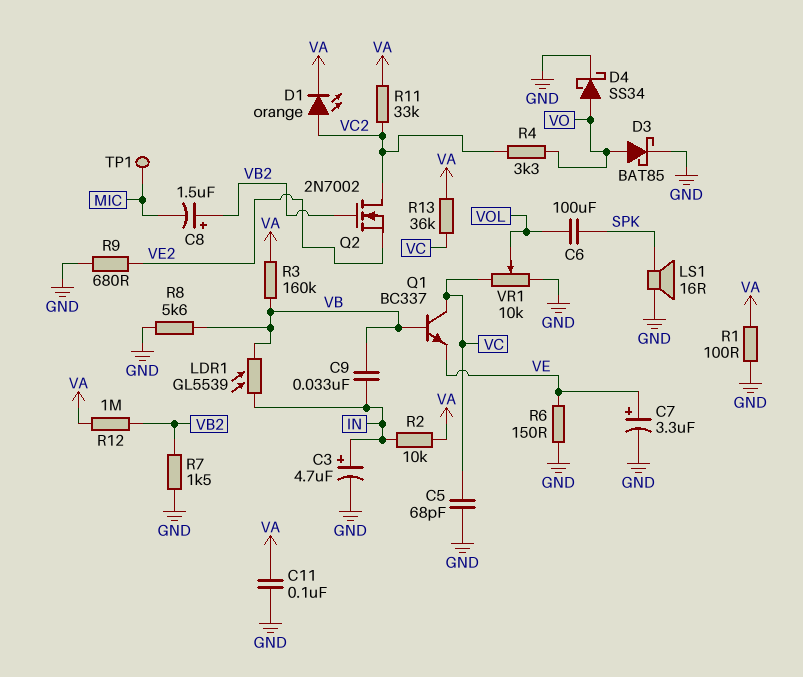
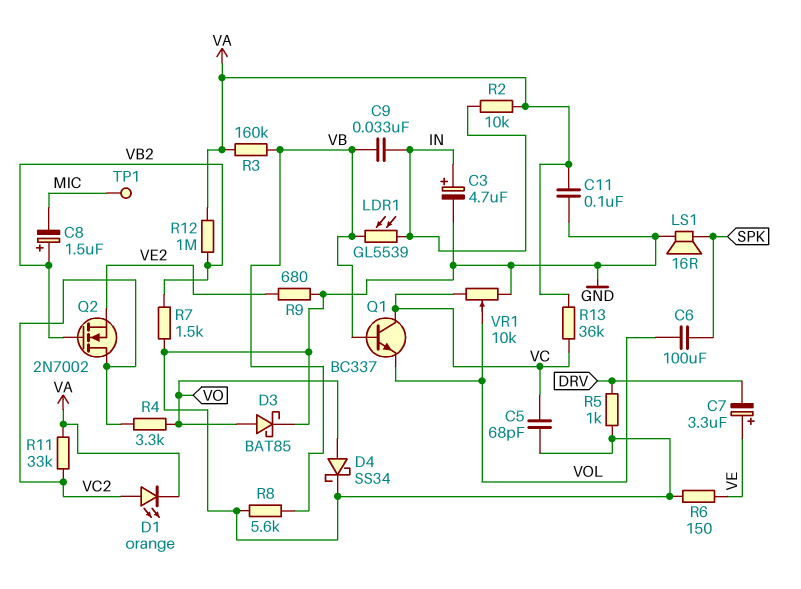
C7: 3.3uF (plus VE, minus GND) -> 3.3uF (plus VE, minus DRV)
Q1: NPN BC337 (B VB, C VC, E VE) -> NPN BC337 (B VB, C VC, E VOL)
R1: 100 (GND, VA) -> none
R5: none -> 1k (DRV, GND)

